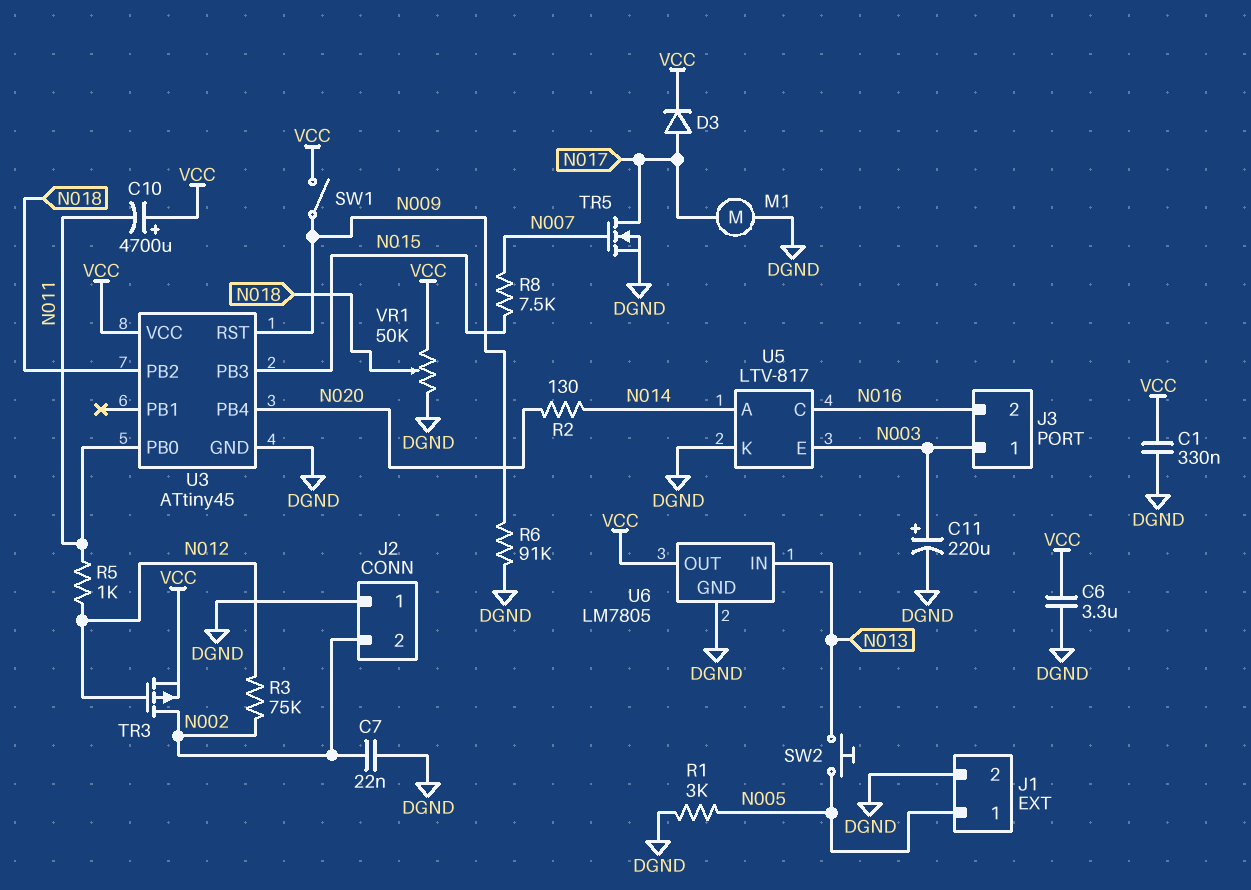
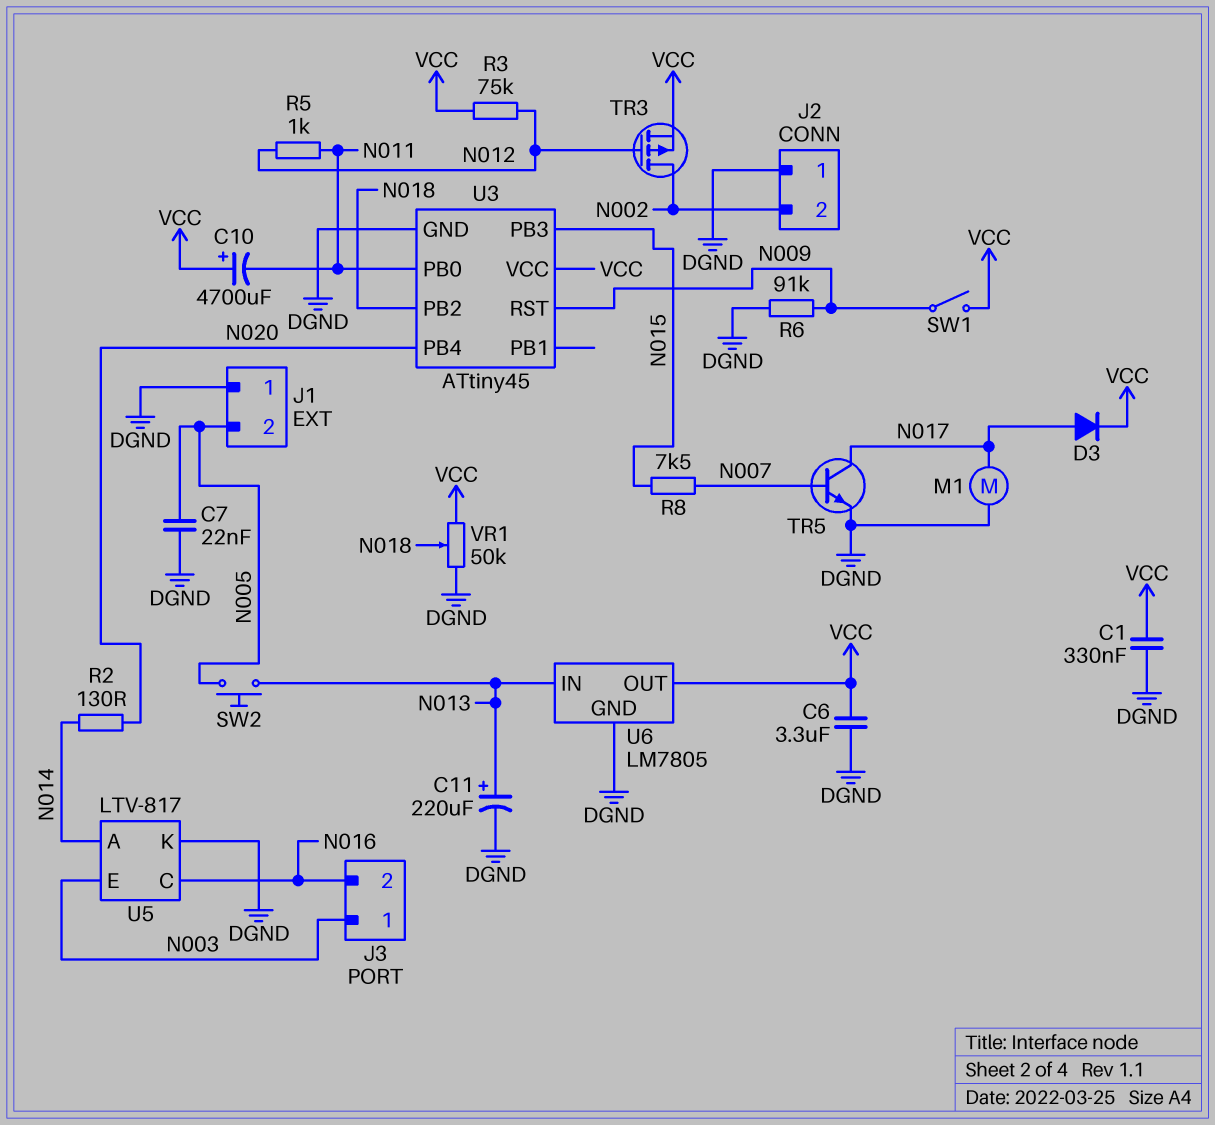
C7: 22nF (DGND, N002) -> 22nF (DGND, N005)
C11: 220uF (plus N003, minus DGND) -> 220uF (plus N013, minus DGND)
J1 pin 1: N005 -> DGND
J1 pin 2: DGND -> N005
R1: 3k (DGND, N005) -> none
R3: 75k (N002, N012) -> 75k (N012, VCC)
TR5: NMOS (G N007, D N017, S DGND) -> NPN (B N007, C N017, E DGND)

